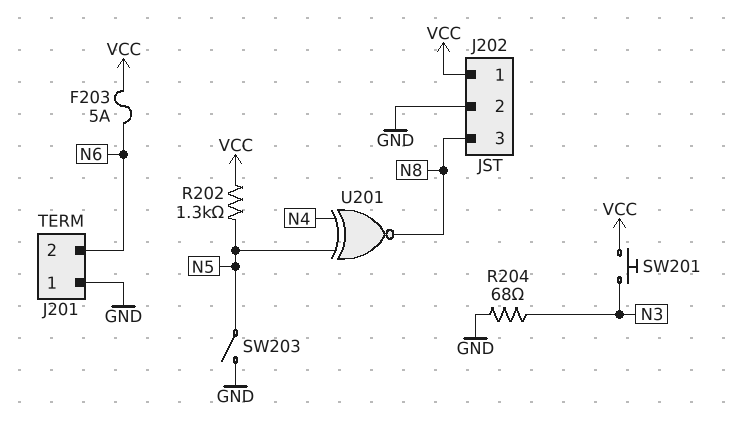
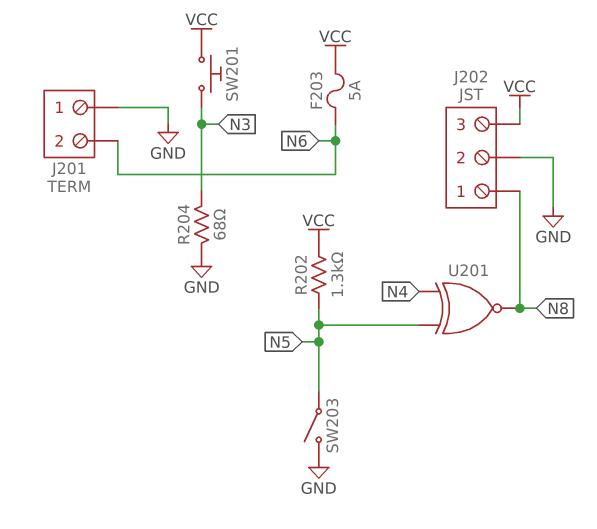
J202 pin 1: VCC -> N8
J202 pin 3: N8 -> VCC

